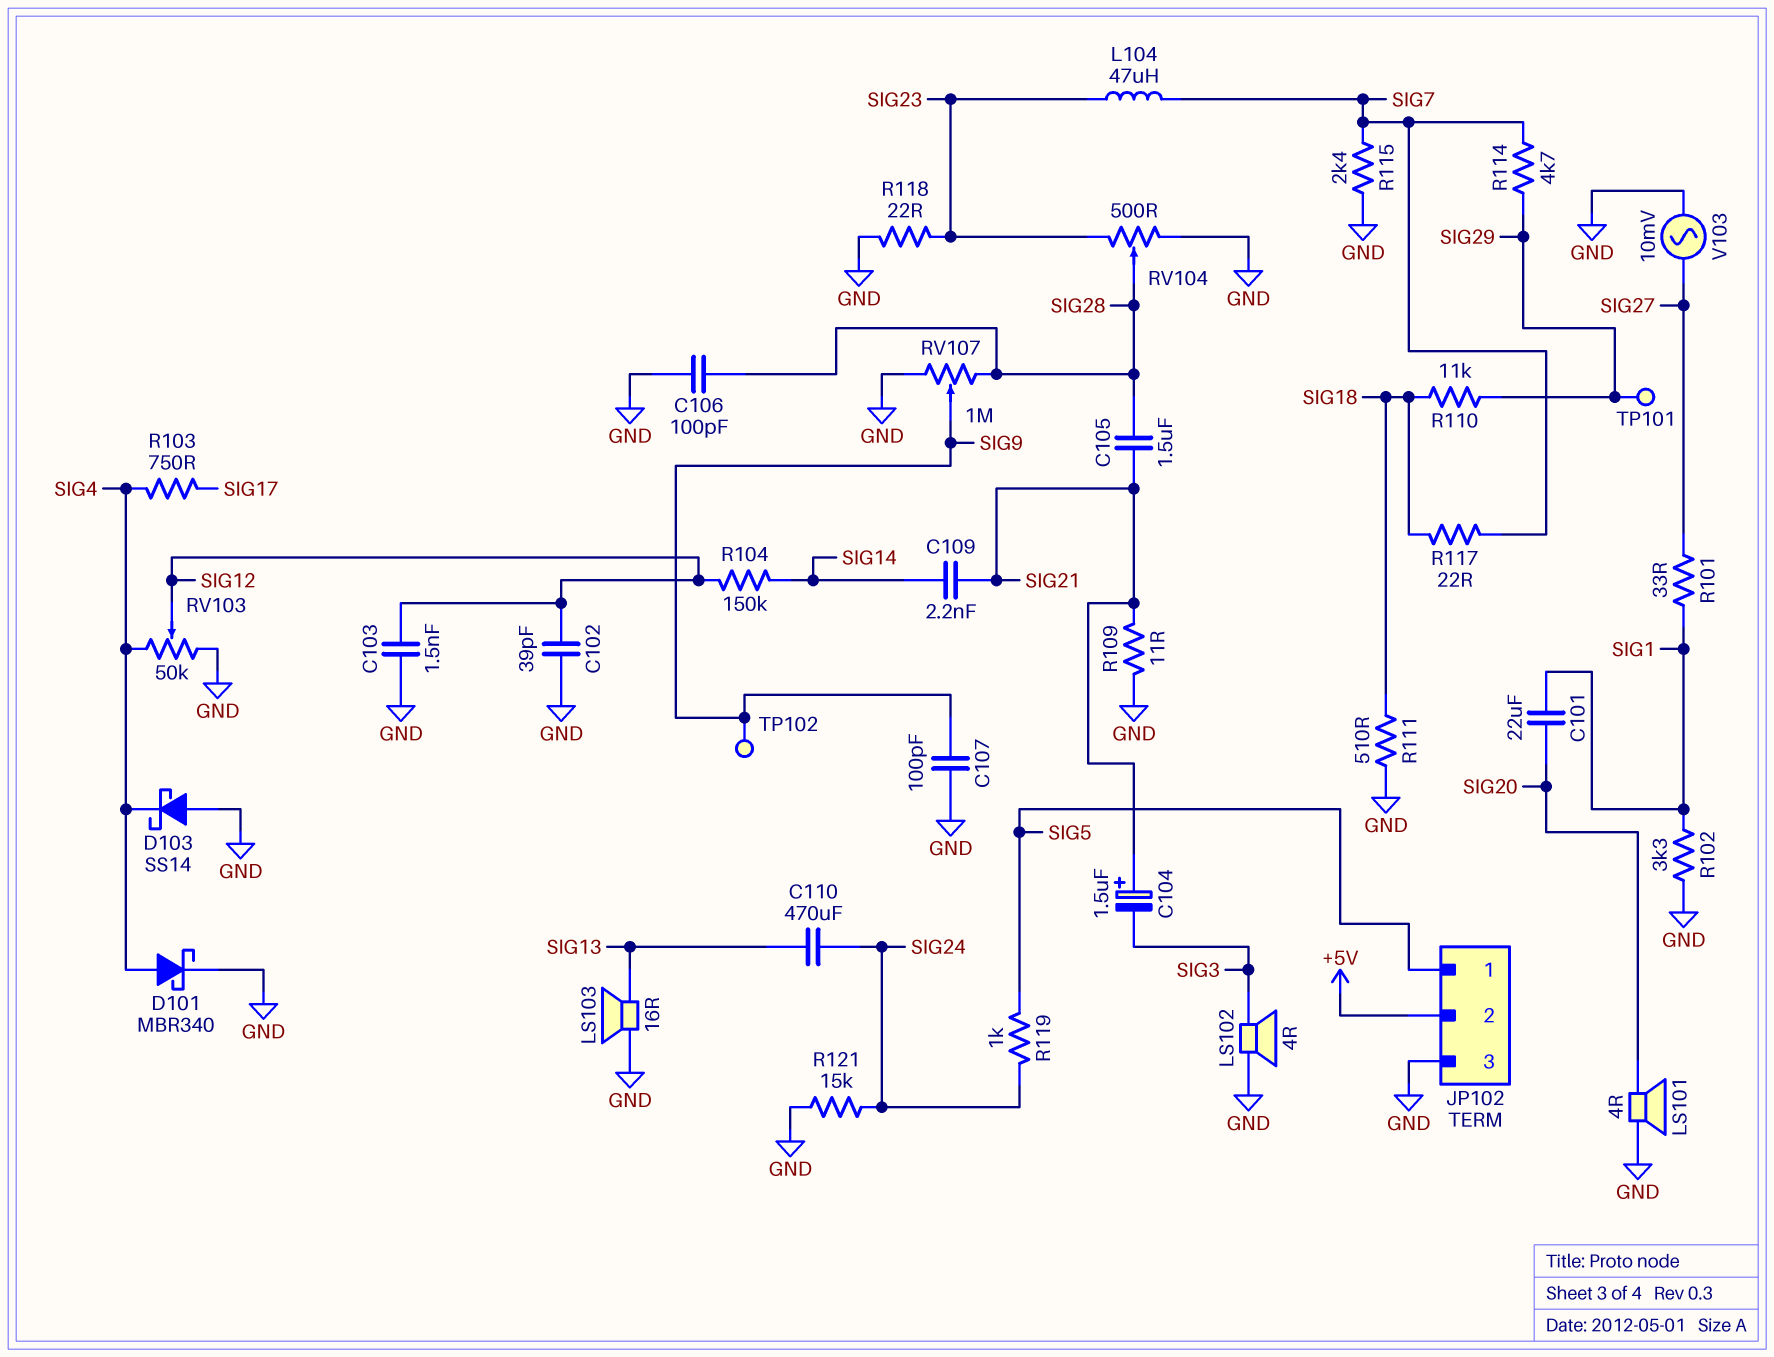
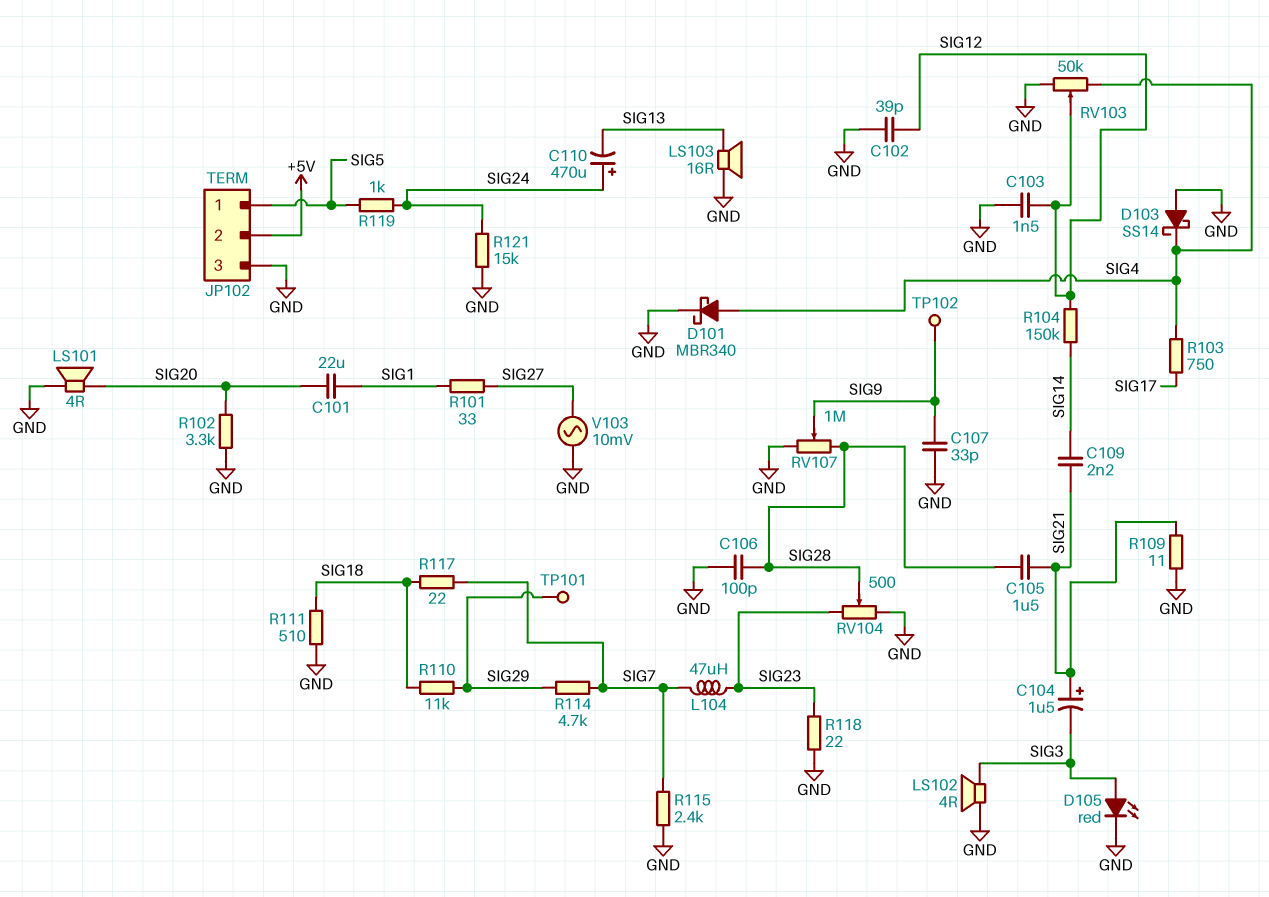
C107: 100pF (GND, SIG9) -> 33pF (GND, SIG9)
C110: 470uF (SIG13, SIG24) -> 470uF (plus SIG24, minus SIG13)
D105: none -> LED red (A SIG3, K GND)
R102: 3.3k (GND, SIG1) -> 3.3k (GND, SIG20)

